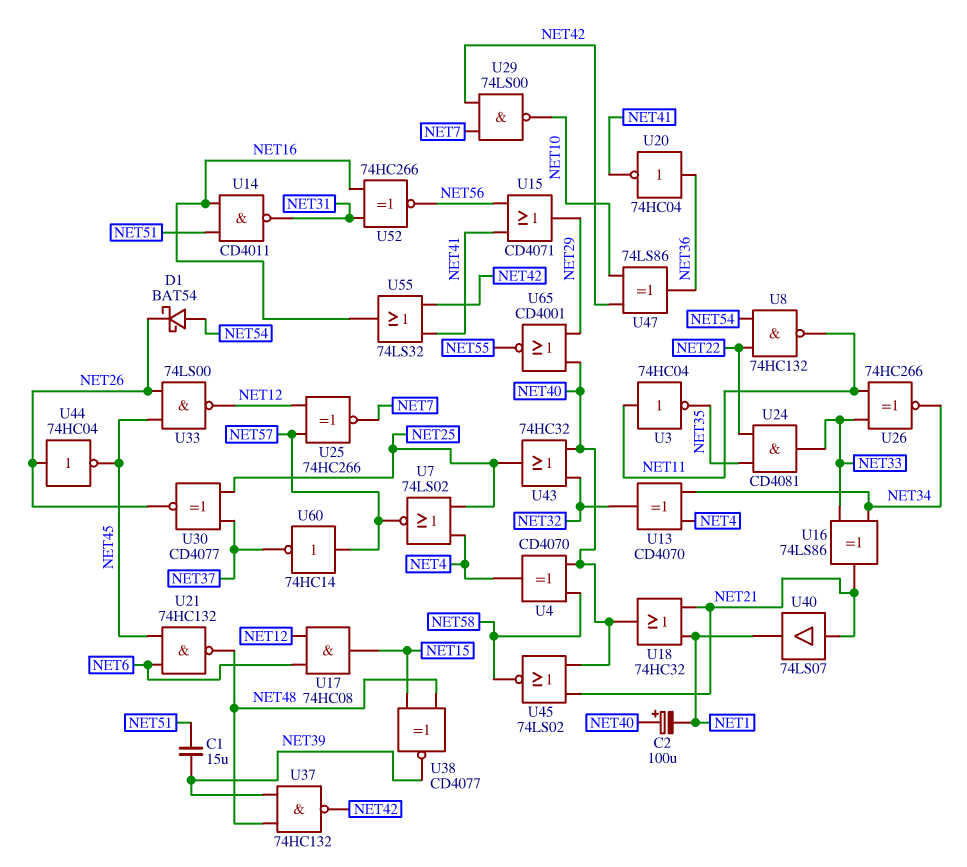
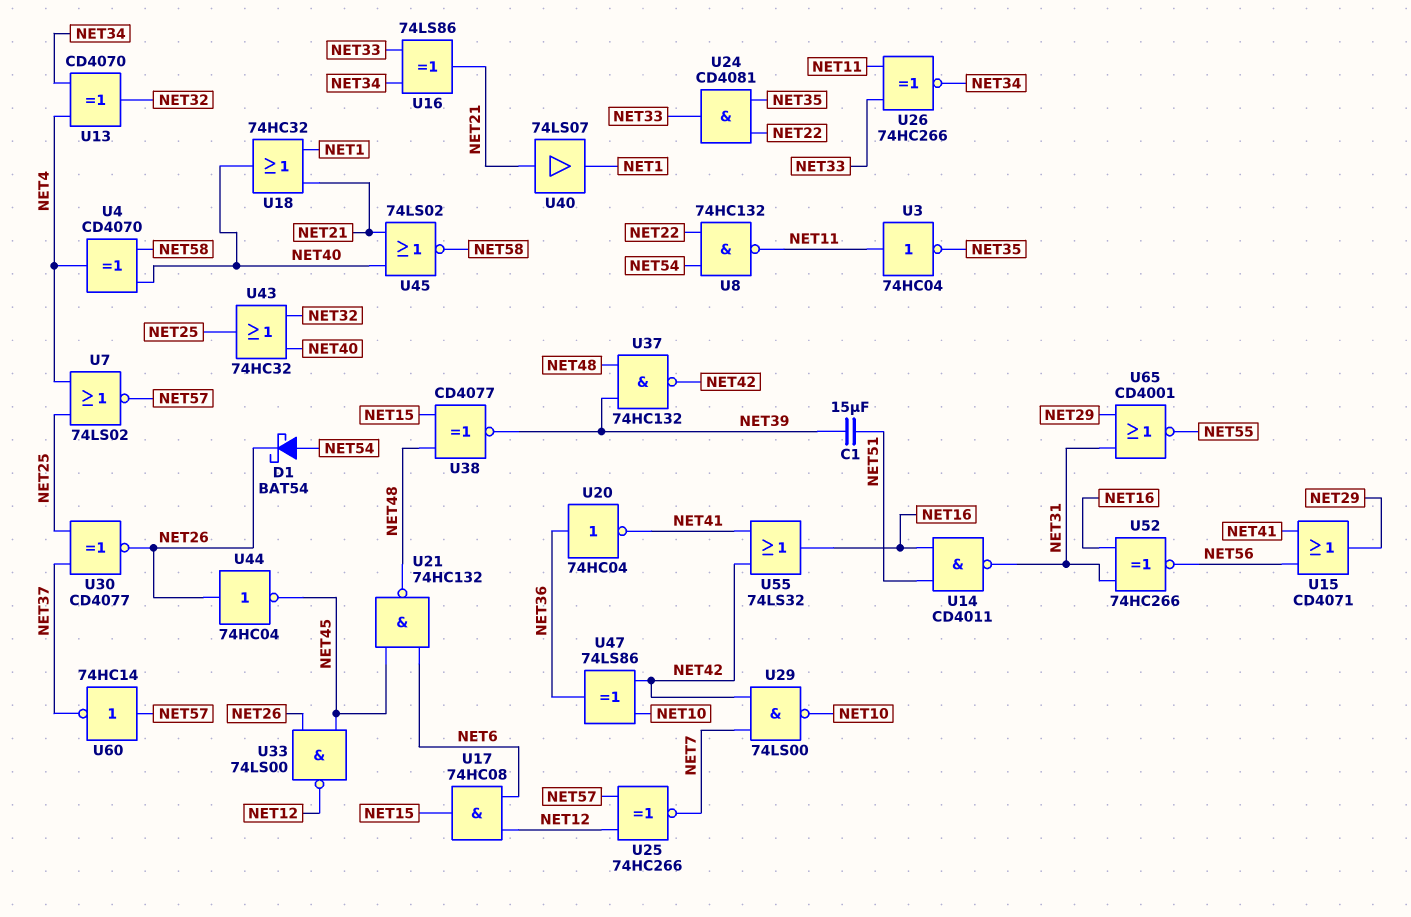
C2: 100uF (plus NET40, minus NET1) -> none
U65: NOR CD4001 (in NET29, in NET40, out NET55) -> NOR CD4001 (in NET29, in NET31, out NET55)

